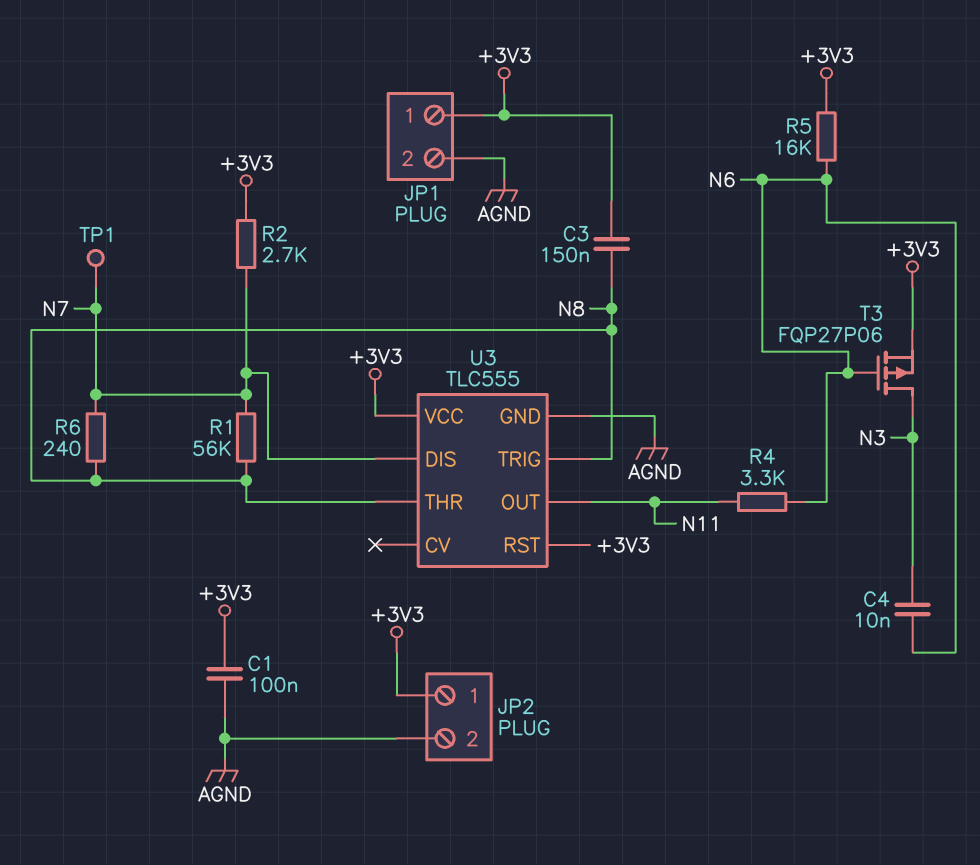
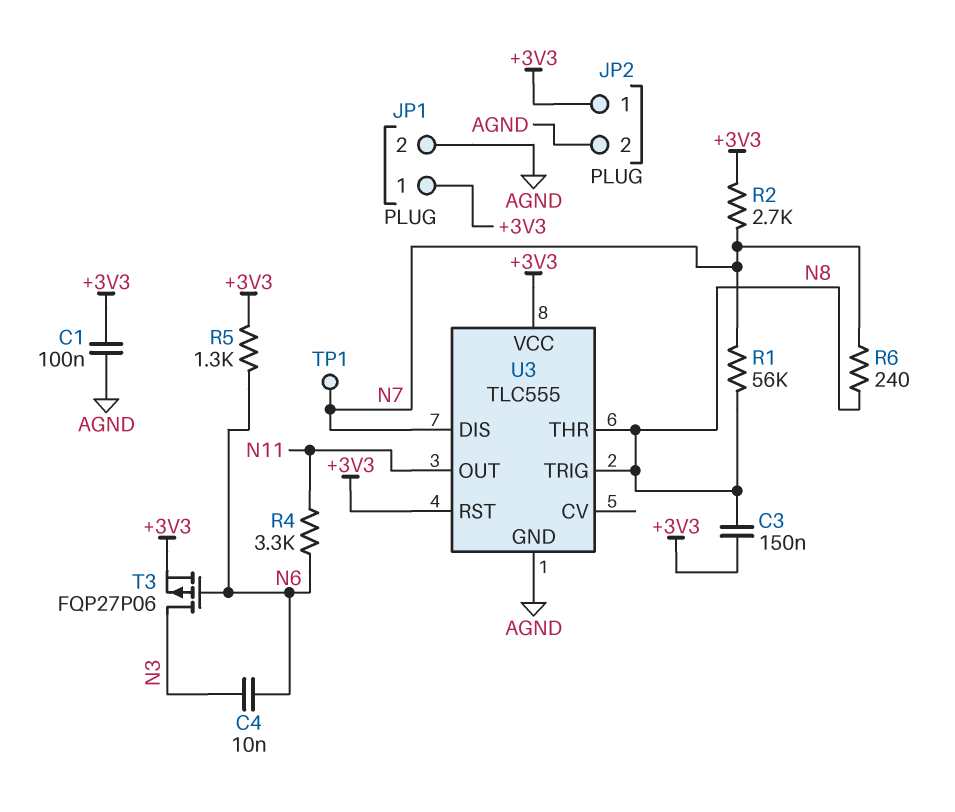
R5: 16k (+3V3, N6) -> 1.3k (+3V3, N6)

